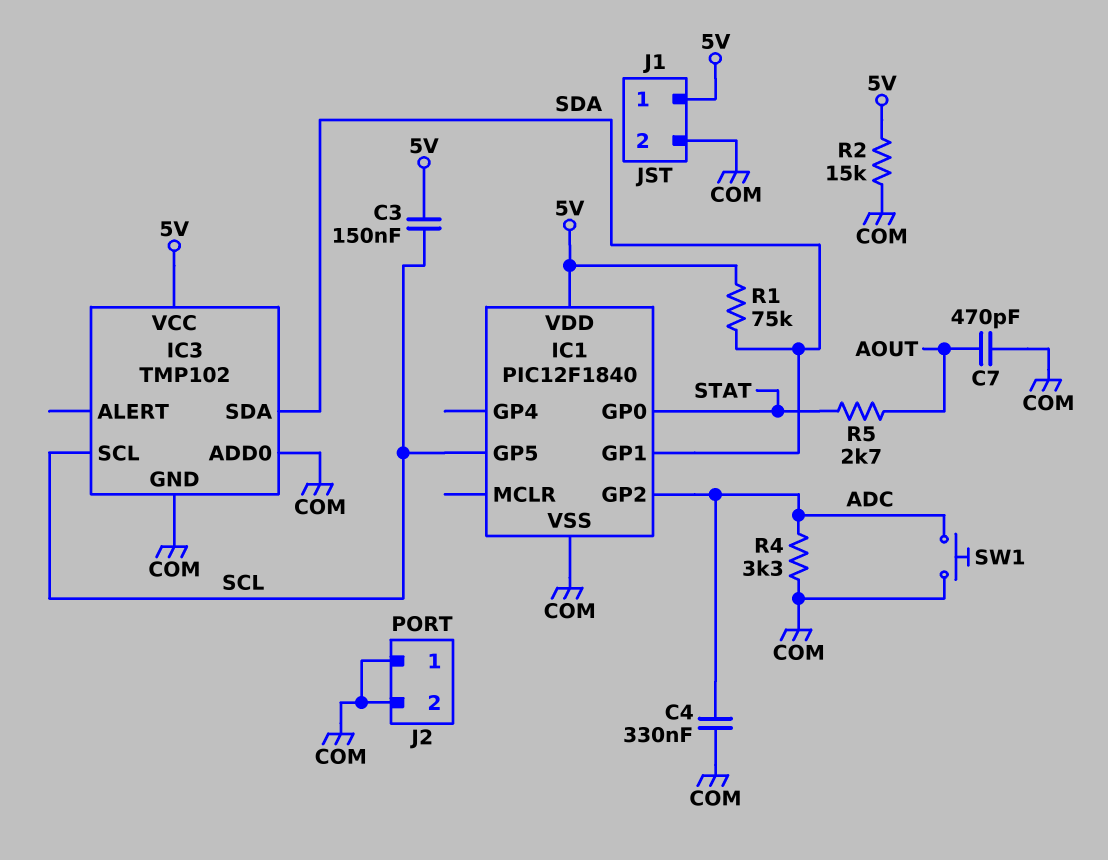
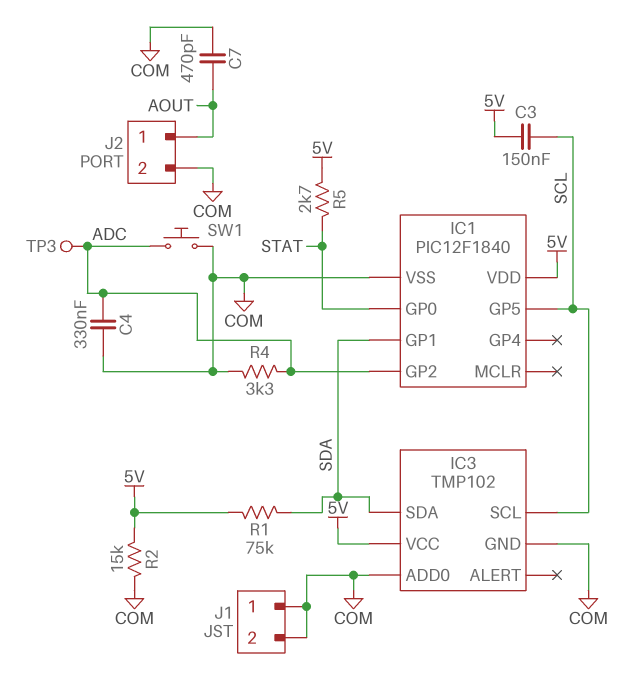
J1 pin 1: 5V -> COM
J2 pin 1: COM -> AOUT
R5: 2.7k (AOUT, STAT) -> 2.7k (5V, STAT)
TP3: none -> test point (ADC)

